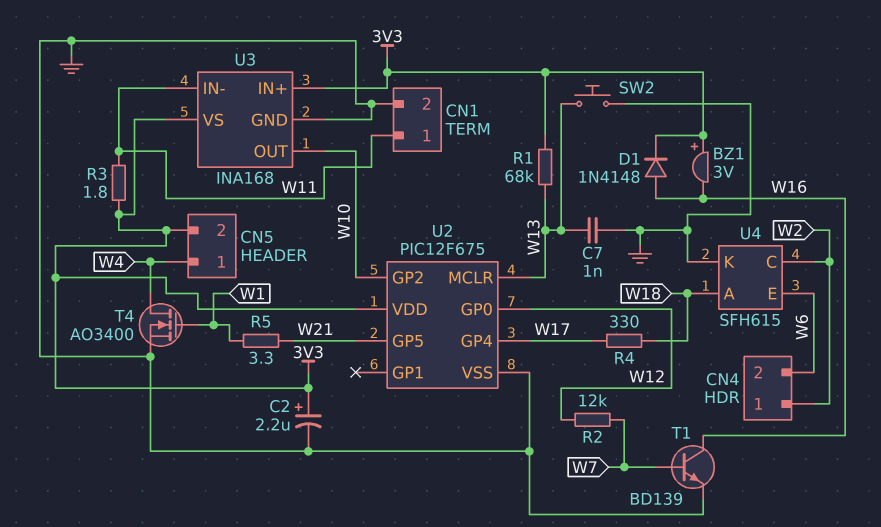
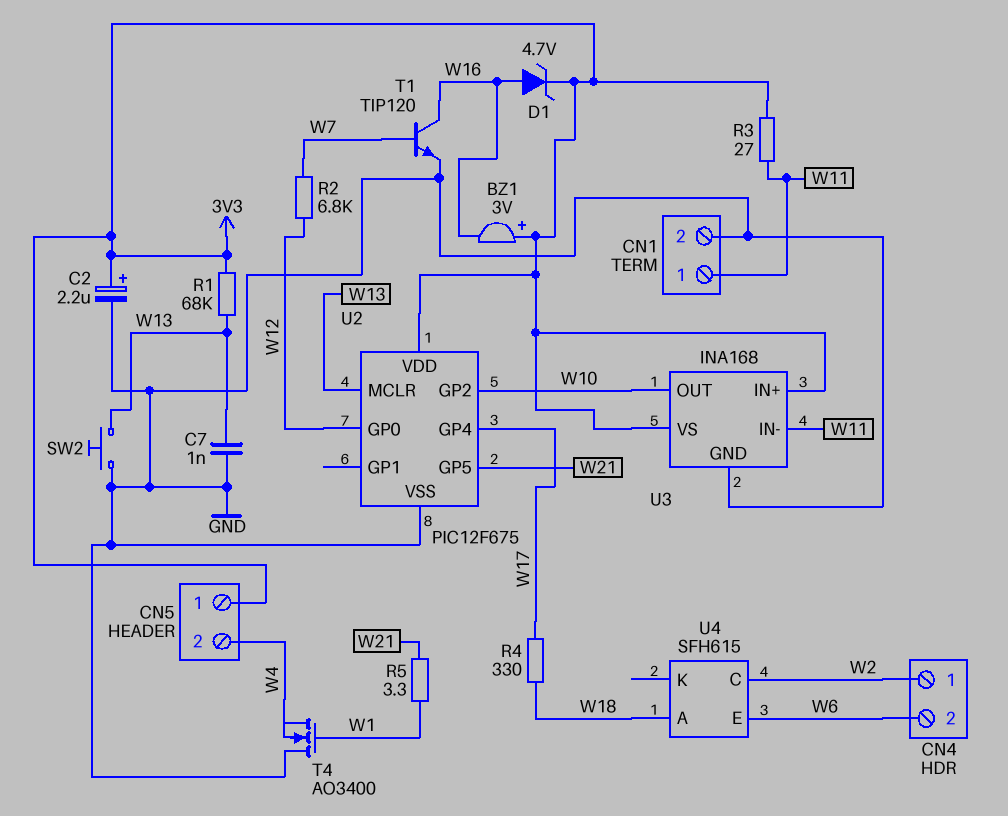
CN5 pin 1: W4 -> 3V3
CN5 pin 2: 3V3 -> W4
D1: diode 1N4148 (A W16, K 3V3) -> zener 4.7V (A W16, K 3V3)
R2: 12k (W7, W12) -> 6.8k (W7, W12)
R3: 1.8 (3V3, W11) -> 27 (3V3, W11)
T1: NPN BD139 (B W7, C W16, E GND) -> NPN TIP120 (B W7, C W16, E GND)
T4: NMOS AO3400 (G W1, D W4, S GND) -> NMOS AO3400 (G W1, D GND, S W4)
U4 pin K: GND -> none

